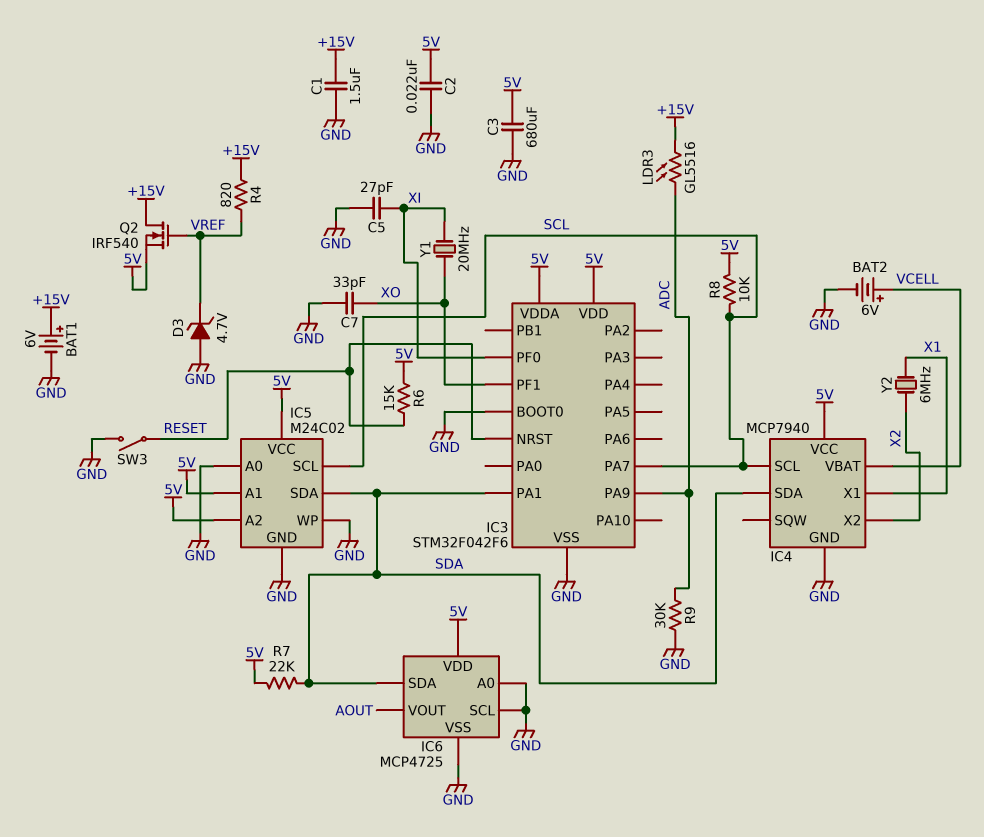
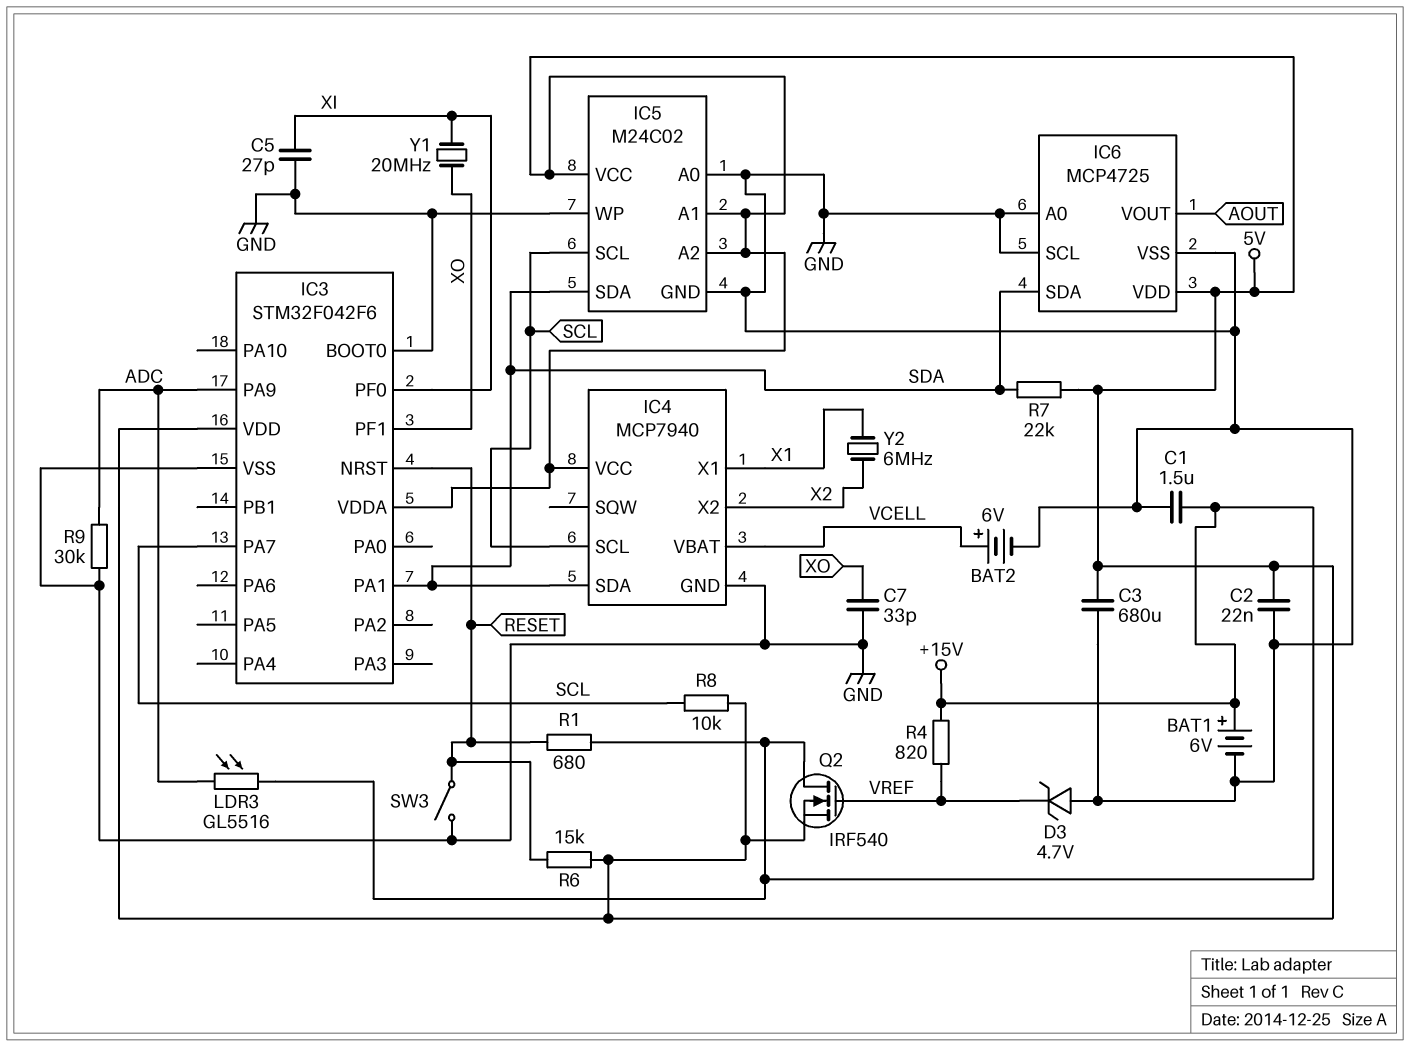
R1: none -> 680 (+15V, RESET)

